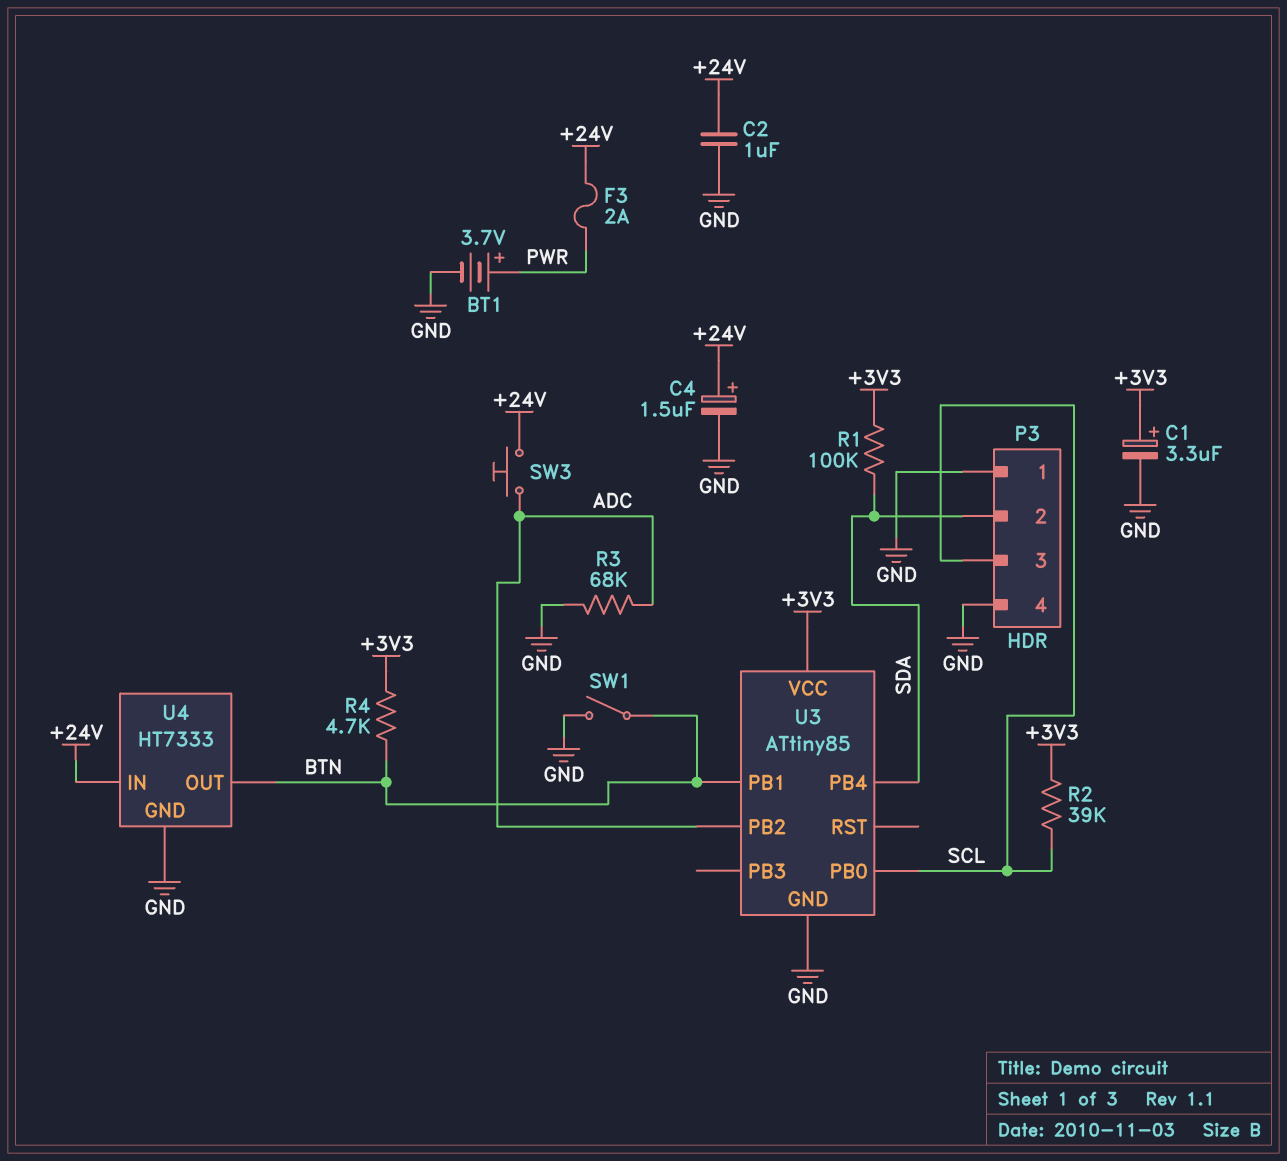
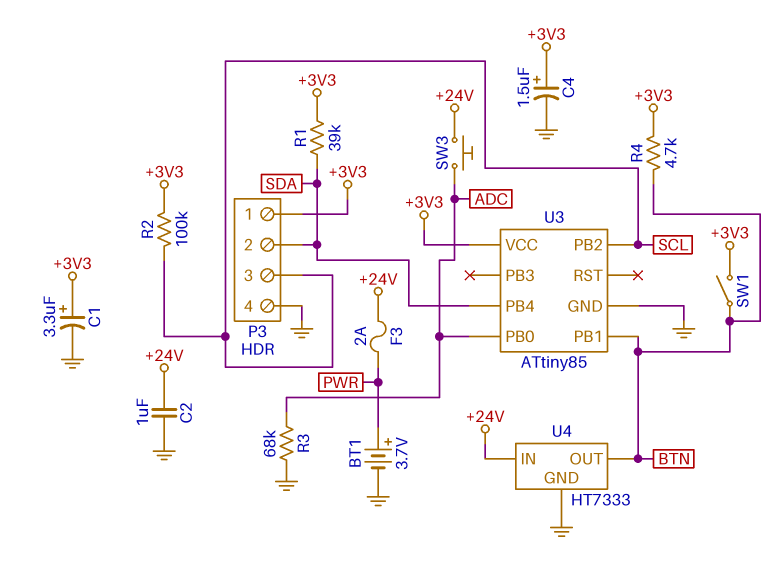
C4: 1.5uF (plus +24V, minus GND) -> 1.5uF (plus +3V3, minus GND)
P3 pin 1: GND -> +3V3
R1: 100k (+3V3, SDA) -> 39k (+3V3, SDA)
R2: 39k (+3V3, SCL) -> 100k (+3V3, SCL)
SW1: switch (BTN, GND) -> switch (+3V3, BTN)
U3 pin PB0: SCL -> ADC
U3 pin PB2: ADC -> SCL

